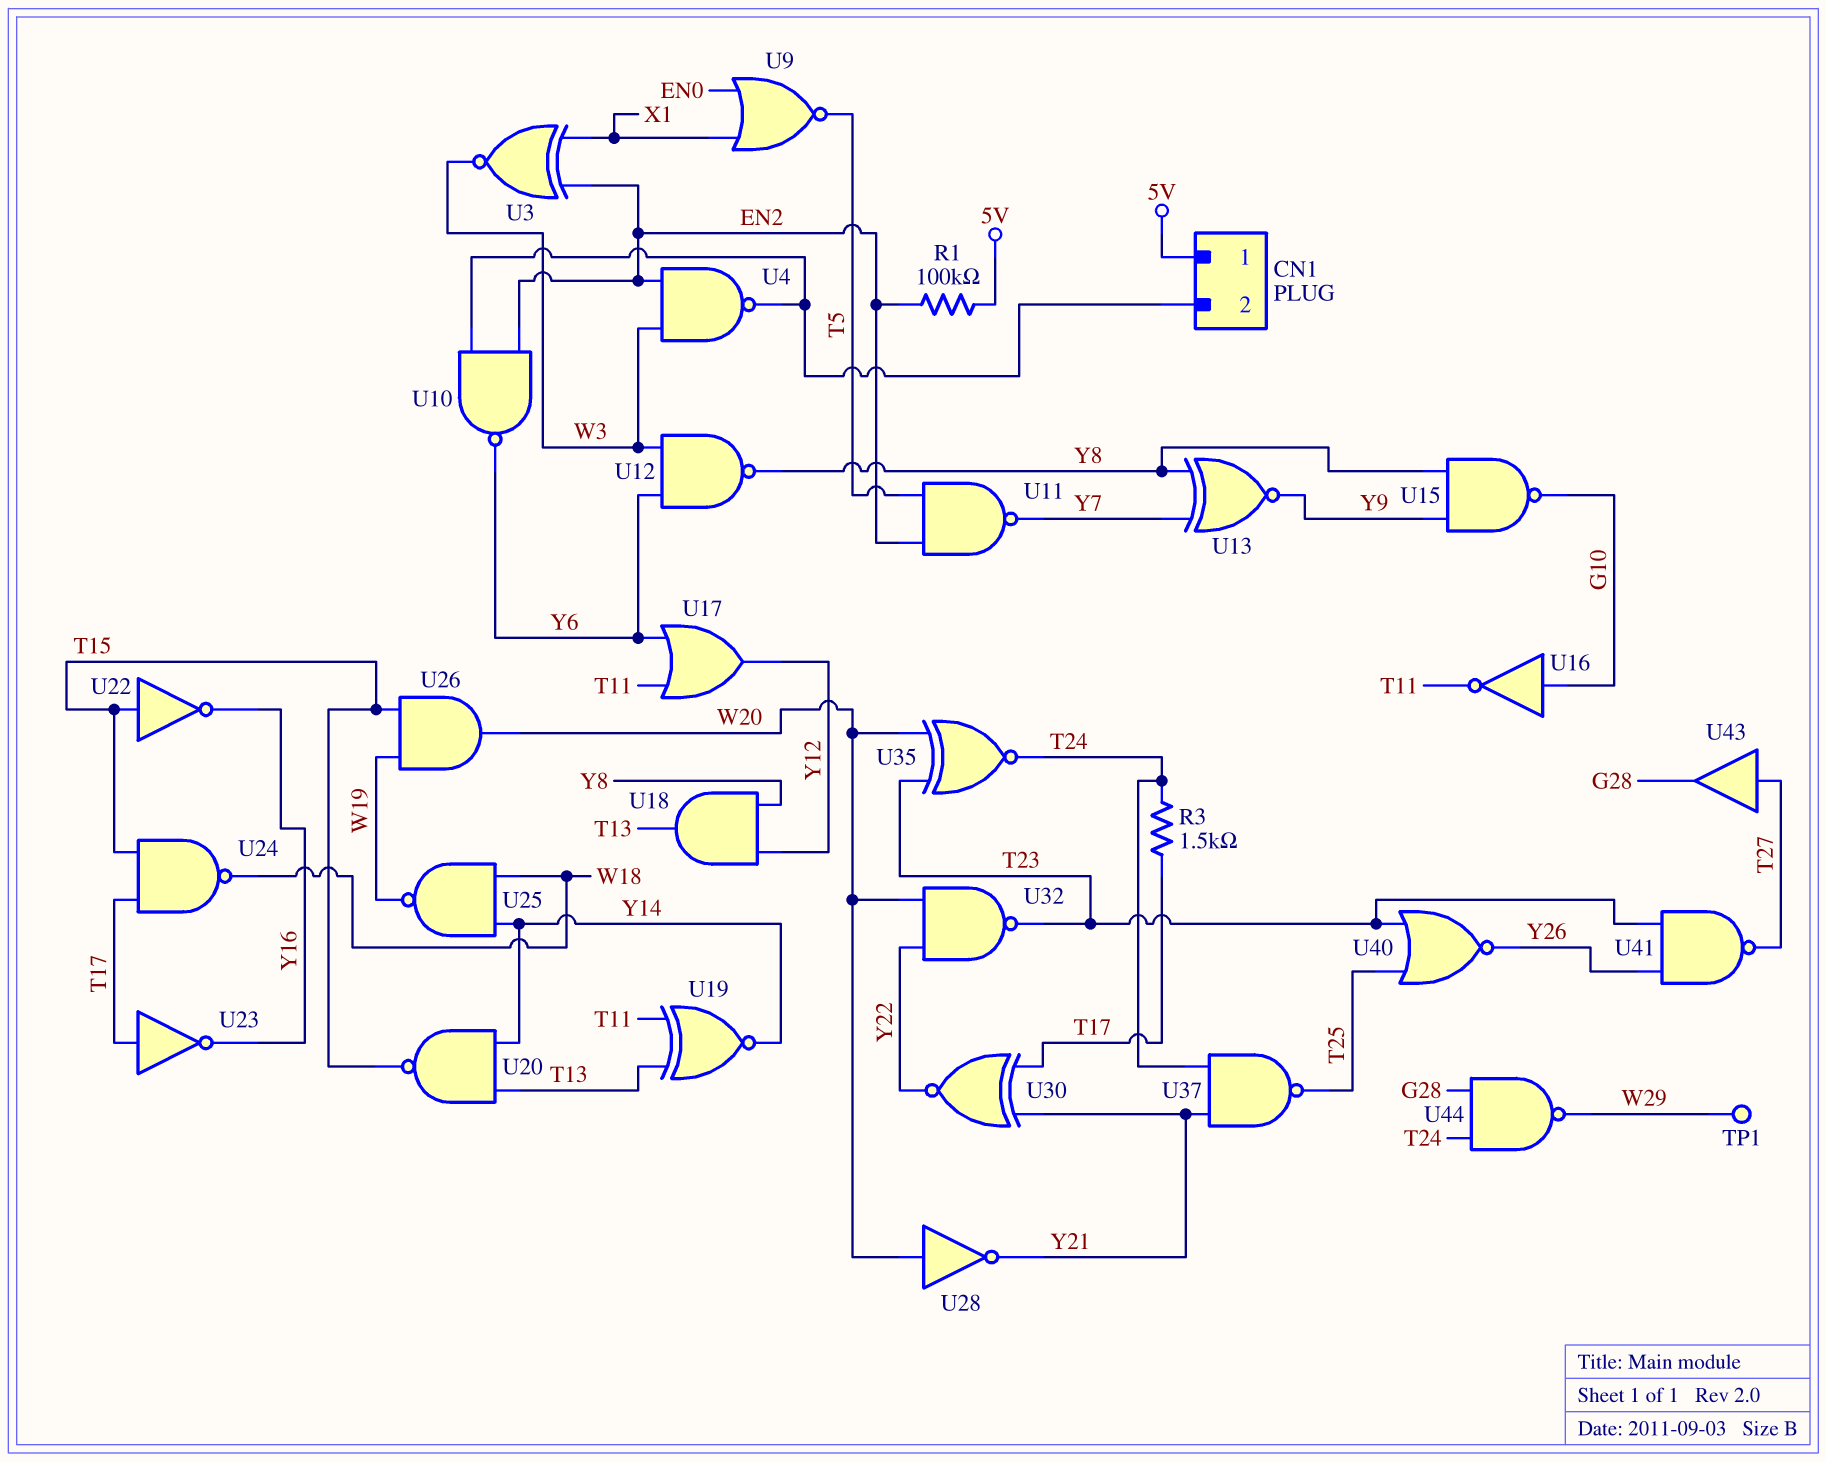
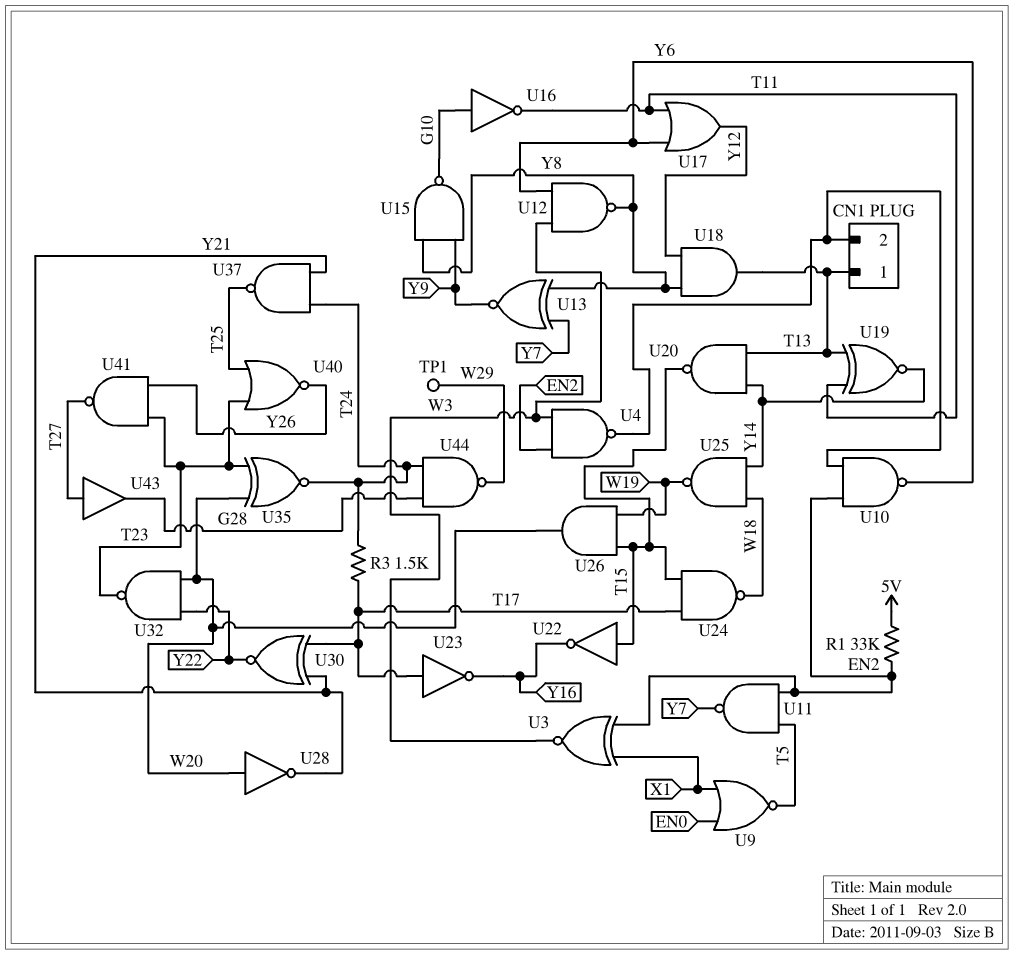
CN1 pin 1: 5V -> T13
R1: 100k (5V, EN2) -> 33k (5V, EN2)

